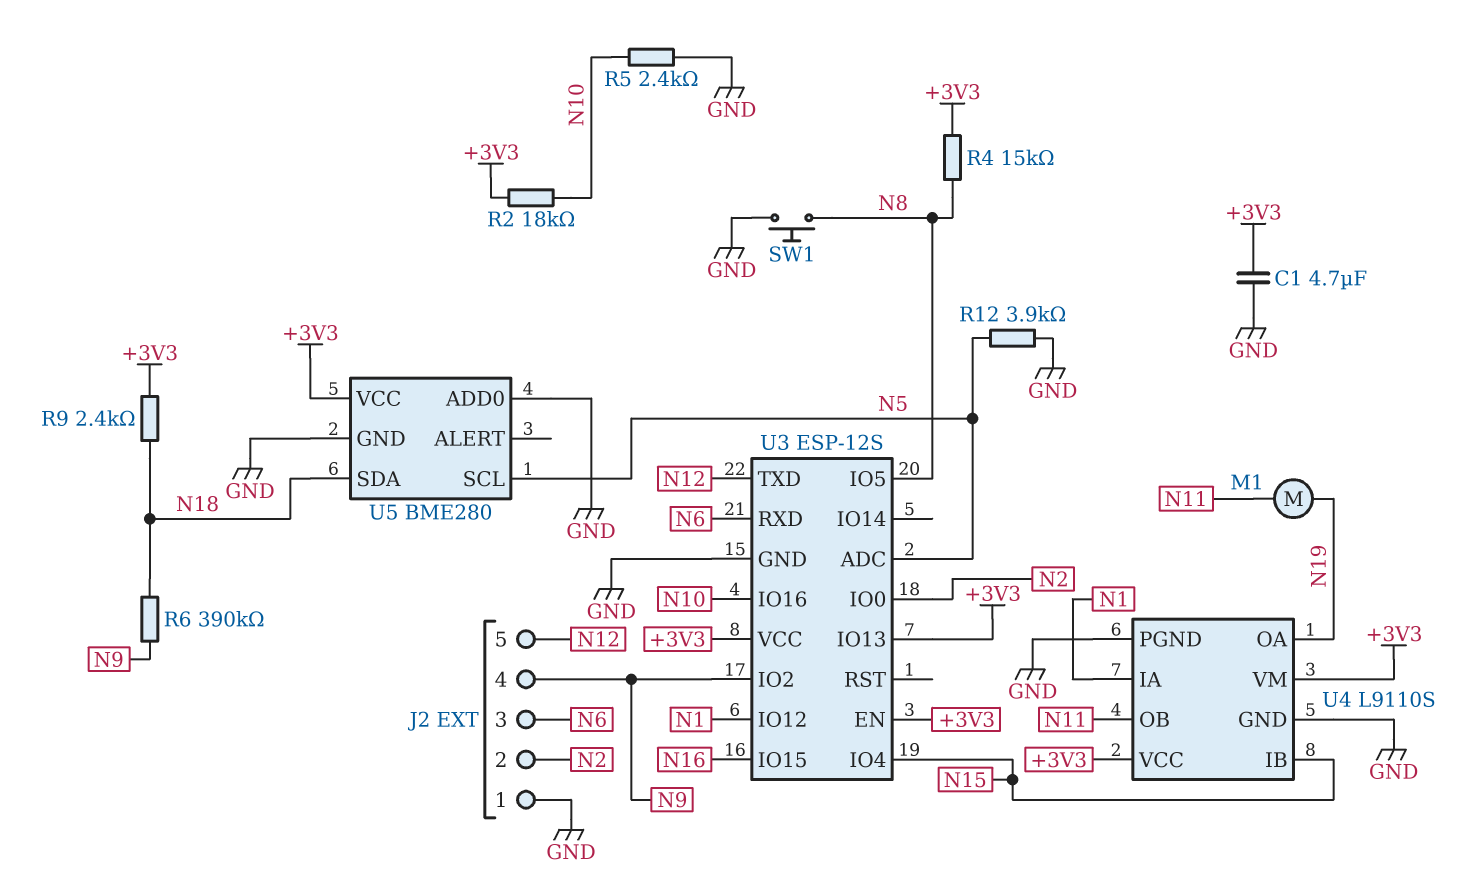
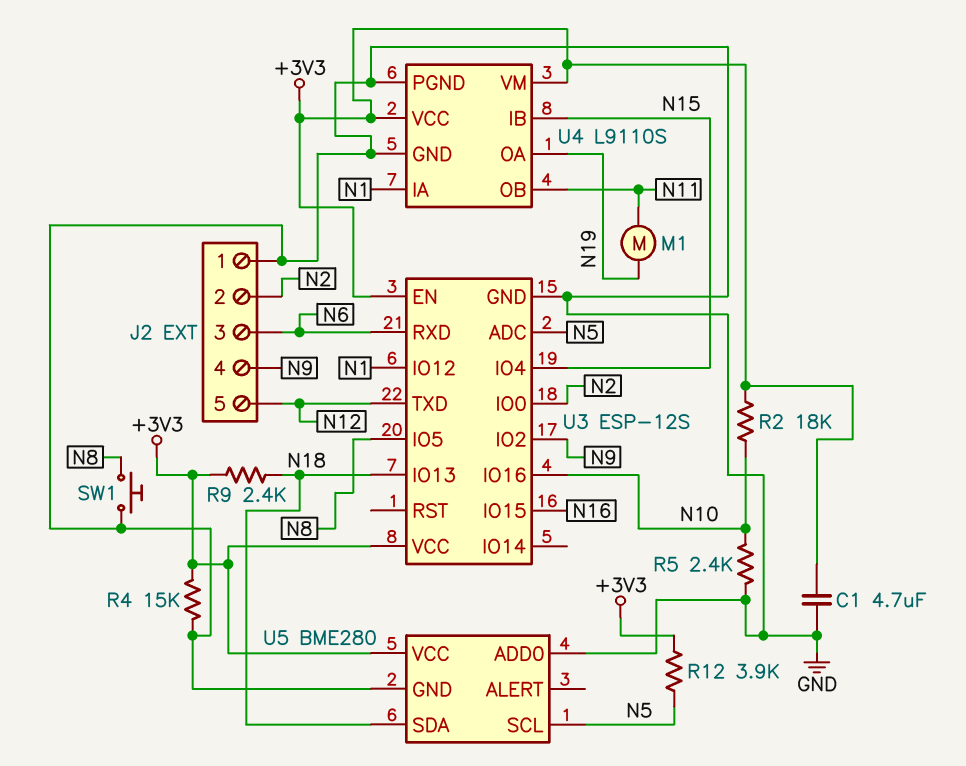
R4: 15k (+3V3, N8) -> 15k (+3V3, GND)
R6: 390k (N9, N18) -> none
R12: 3.9k (GND, N5) -> 3.9k (+3V3, N5)
U3 pin IO13: +3V3 -> N18

